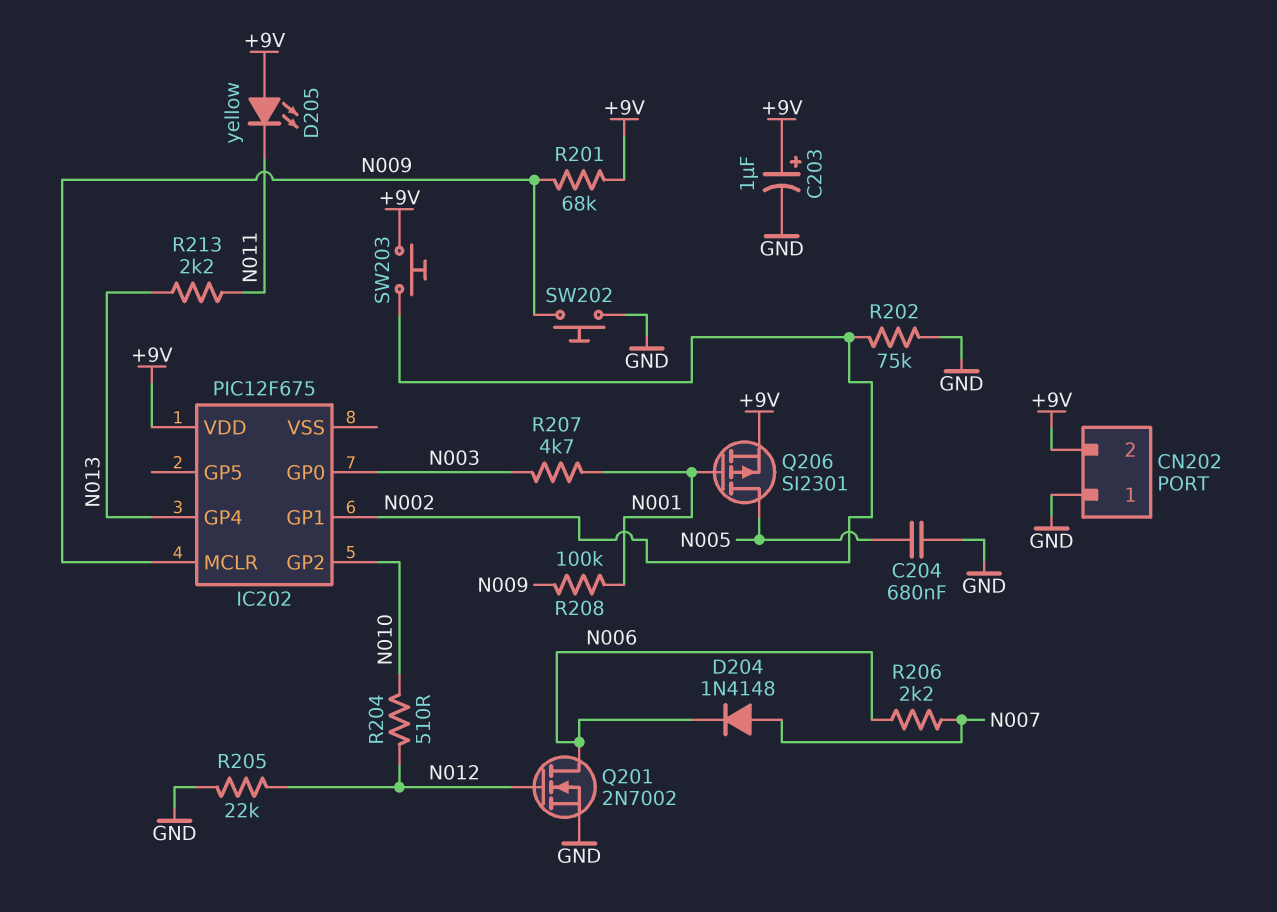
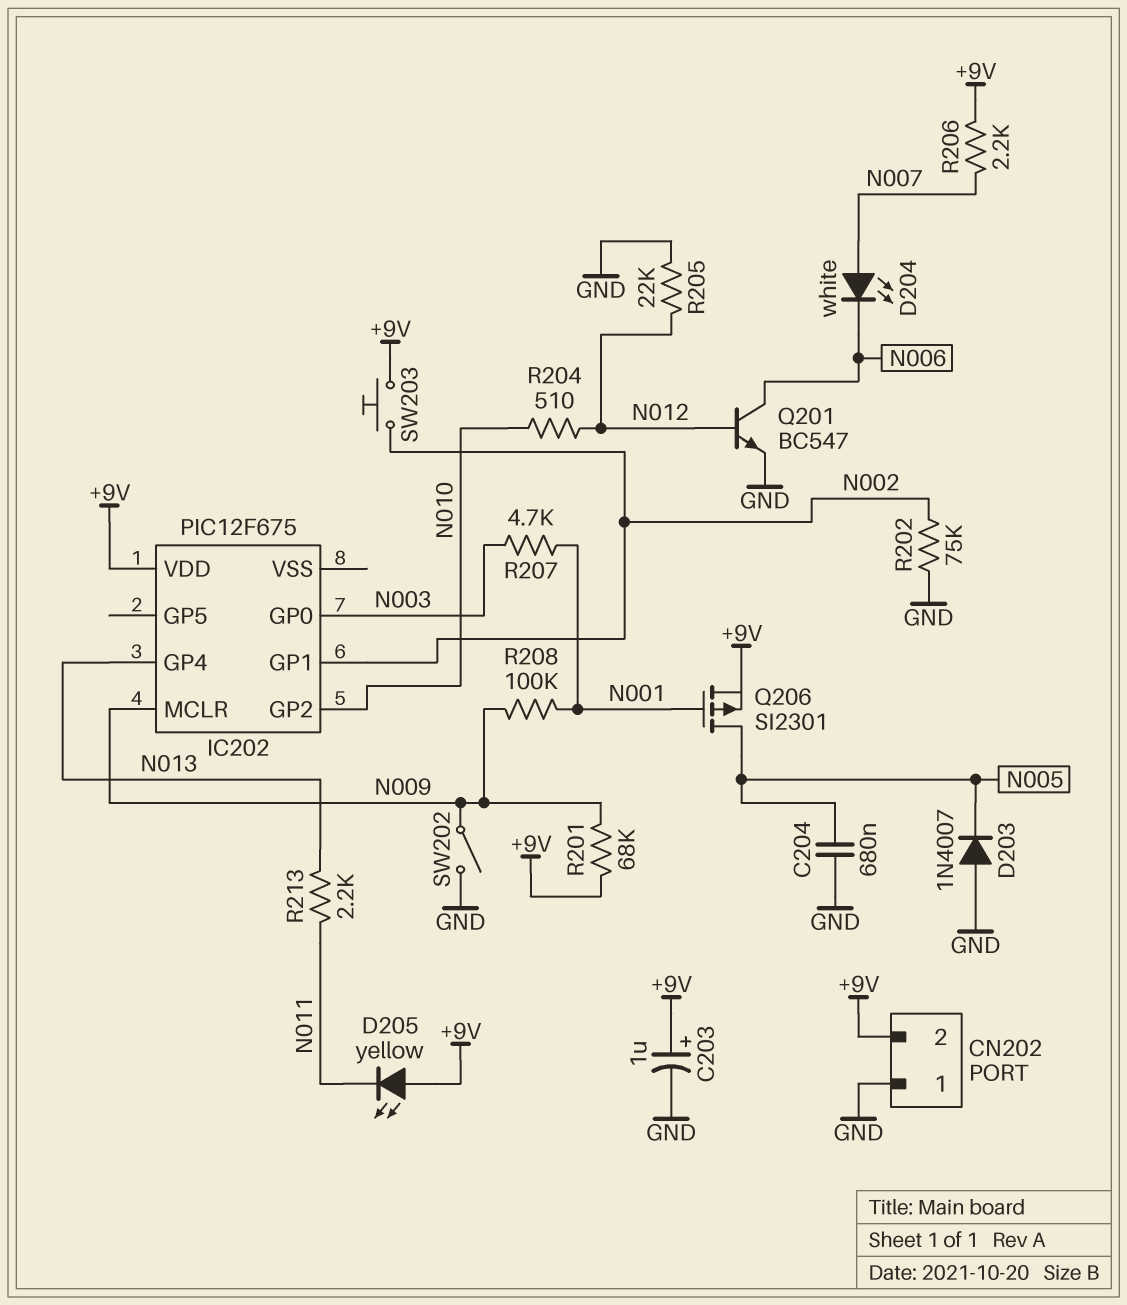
D203: none -> diode 1N4007 (A GND, K N005)
D204: diode 1N4148 (A N007, K N006) -> LED white (A N007, K N006)
Q201: NMOS 2N7002 (G N012, D N006, S GND) -> NPN BC547 (B N012, C N006, E GND)
R206: 2.2k (N006, N007) -> 2.2k (+9V, N007)
SW202: button (GND, N009) -> switch (GND, N009)

